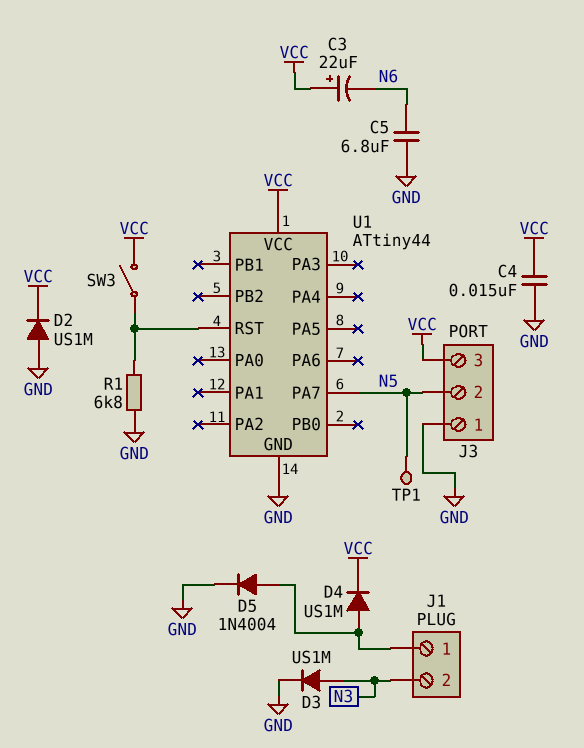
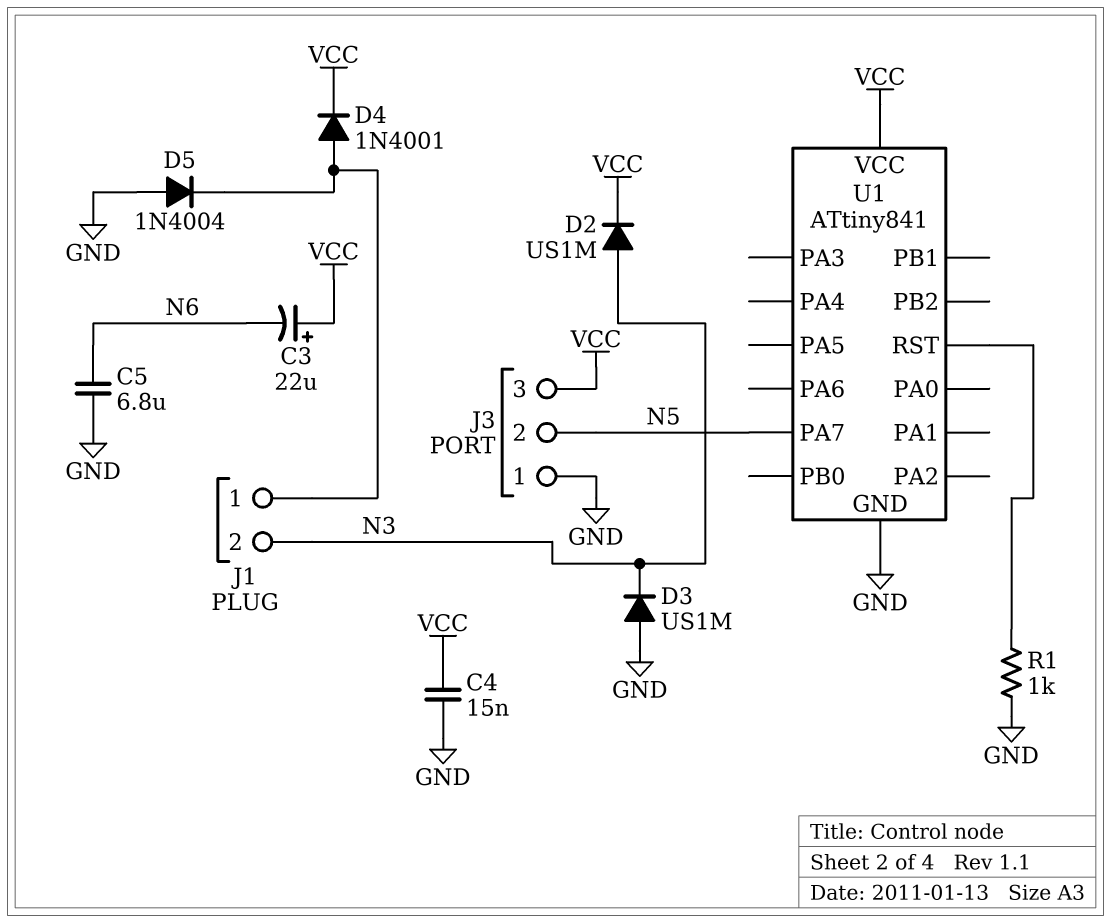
D2: diode US1M (A GND, K VCC) -> diode US1M (A N3, K VCC)
D3: diode US1M (A N3, K GND) -> diode US1M (A GND, K N3)
D4: diode US1M (A J1/1, K VCC) -> diode 1N4001 (A J1/1, K VCC)
D5: diode 1N4004 (A J1/1, K GND) -> diode 1N4004 (A GND, K J1/1)
R1: 6.8k (GND, U1/RST) -> 1k (GND, U1/RST)
SW3: switch (U1/RST, VCC) -> none
TP1: test point (N5) -> none
U1: ATtiny44 -> ATtiny841

